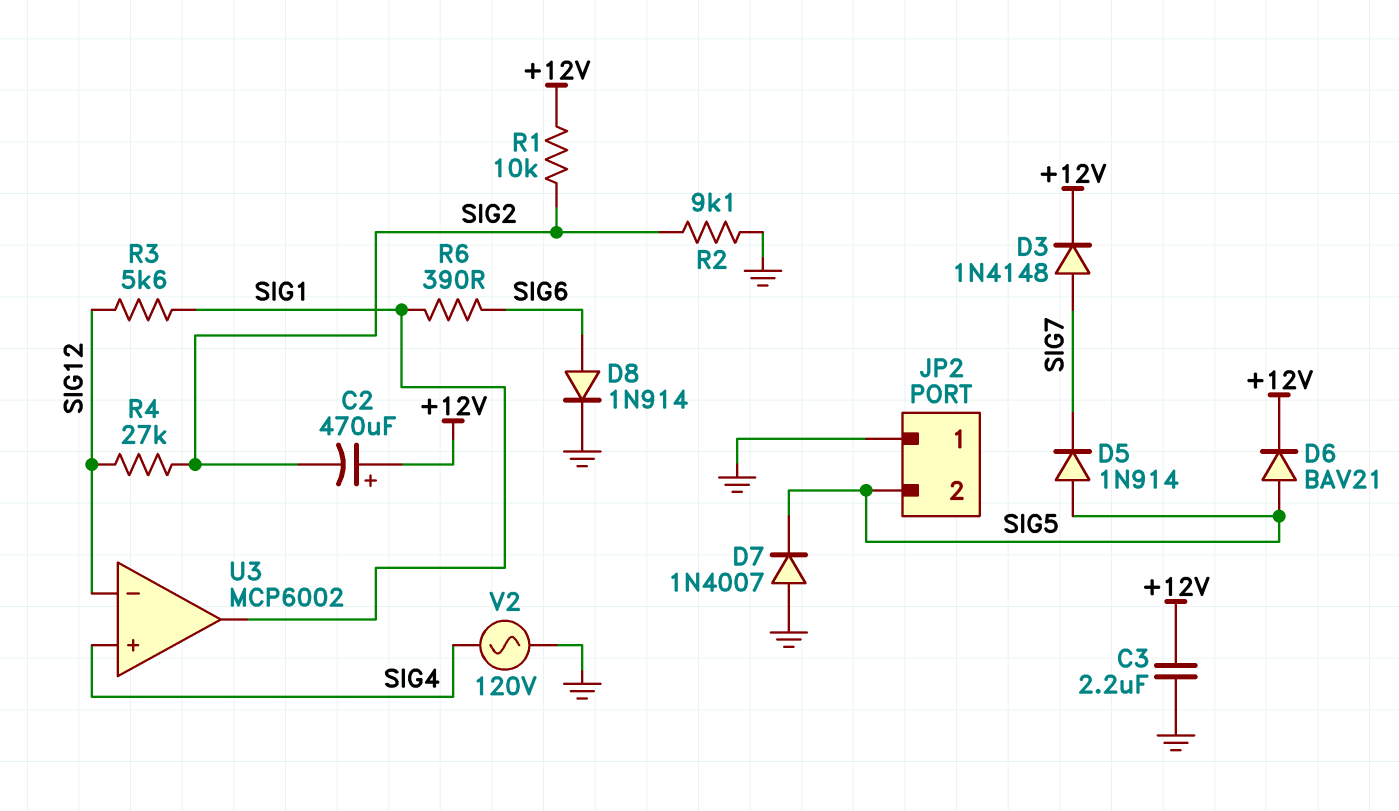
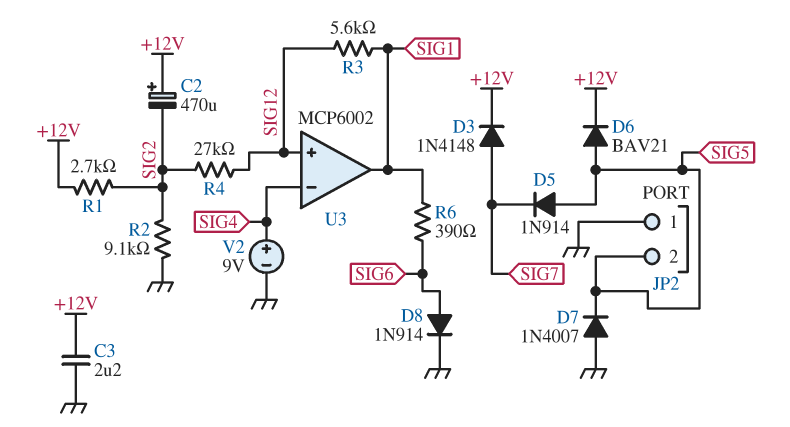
R1: 10k (+12V, SIG2) -> 2.7k (+12V, SIG2)
U3 pin in+: SIG4 -> SIG12
U3 pin in-: SIG12 -> SIG4
V2: AC 120V (GND, SIG4) -> 9V (plus SIG4, minus GND)

